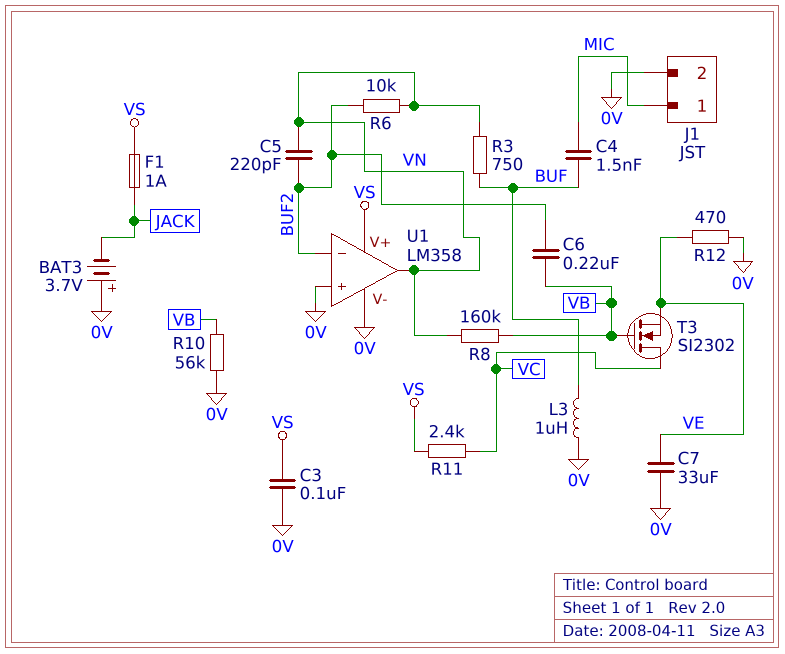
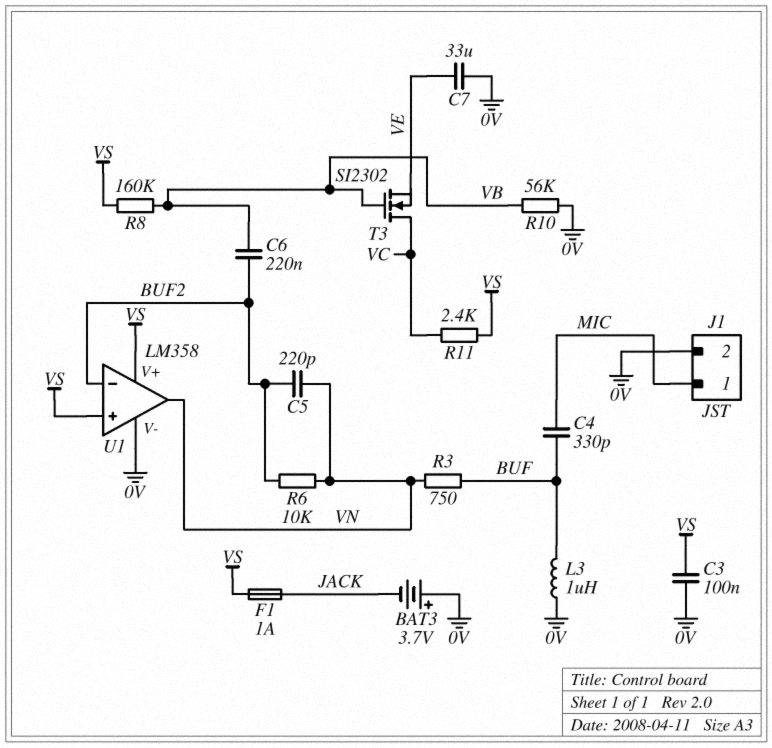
C4: 1.5nF (BUF, MIC) -> 330pF (BUF, MIC)
R8: 160k (VB, VN) -> 160k (VB, VS)
R12: 470 (0V, VE) -> none
U1 pin in+: 0V -> VS

